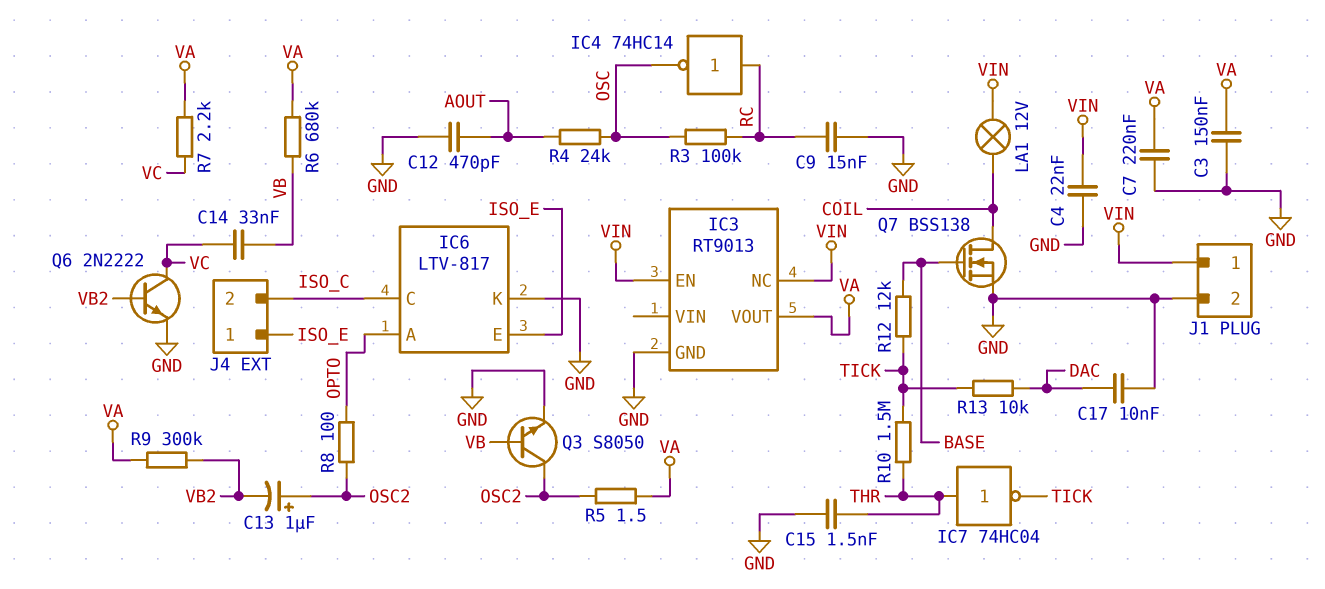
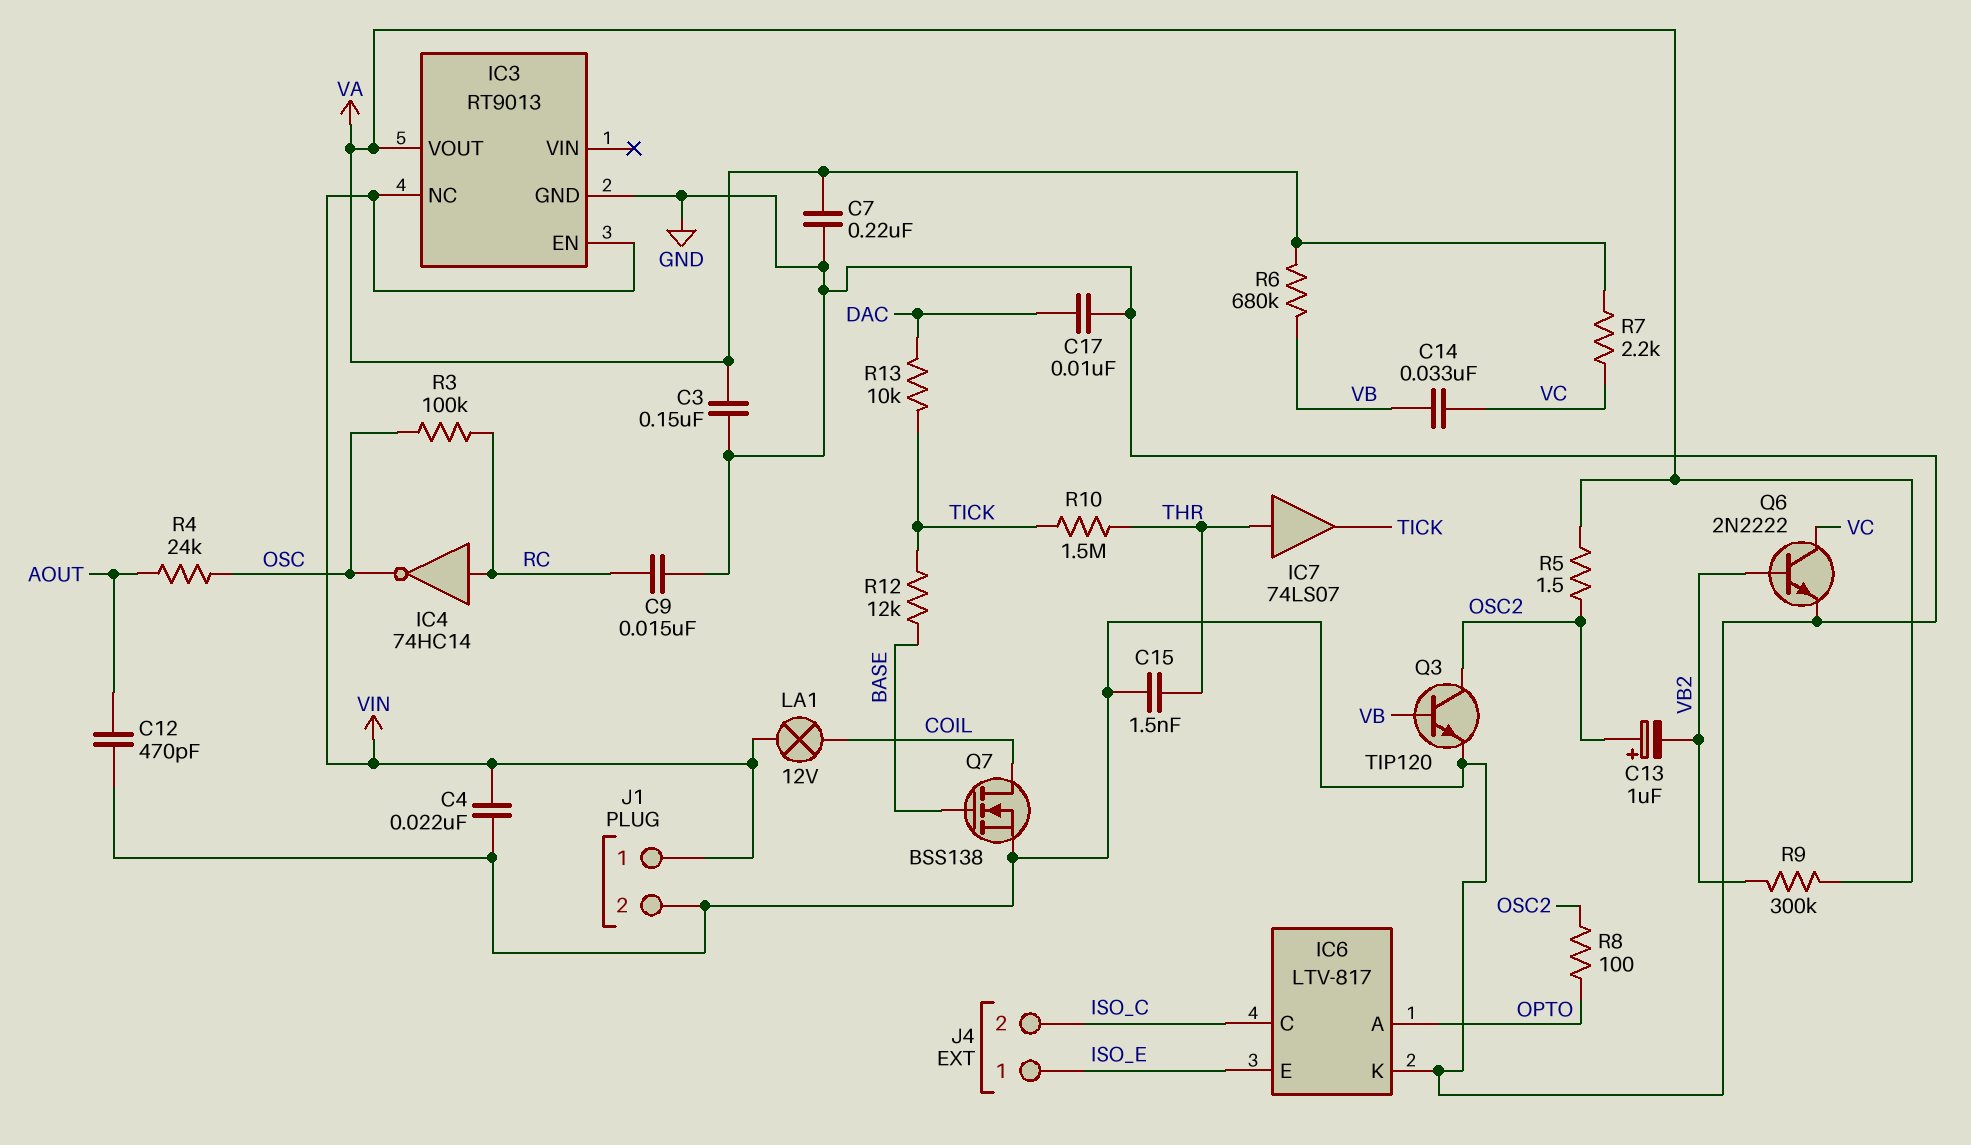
IC7: NOT 74HC04 (in THR, out TICK) -> buffer 74LS07 (in THR, out TICK)
Q3: NPN S8050 (B VB, C OSC2, E GND) -> NPN TIP120 (B VB, C OSC2, E GND)

